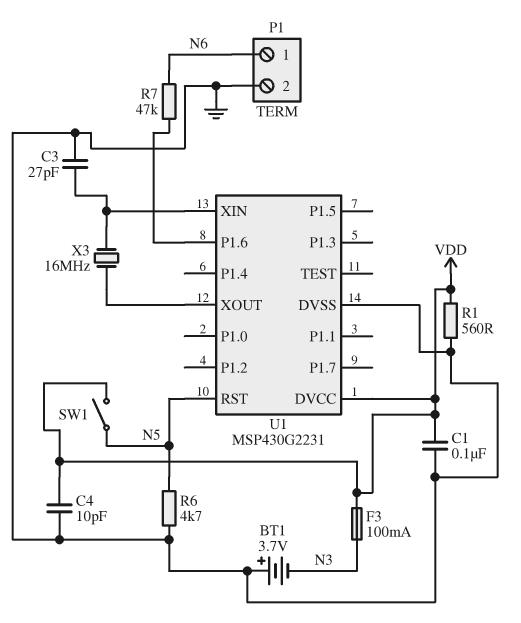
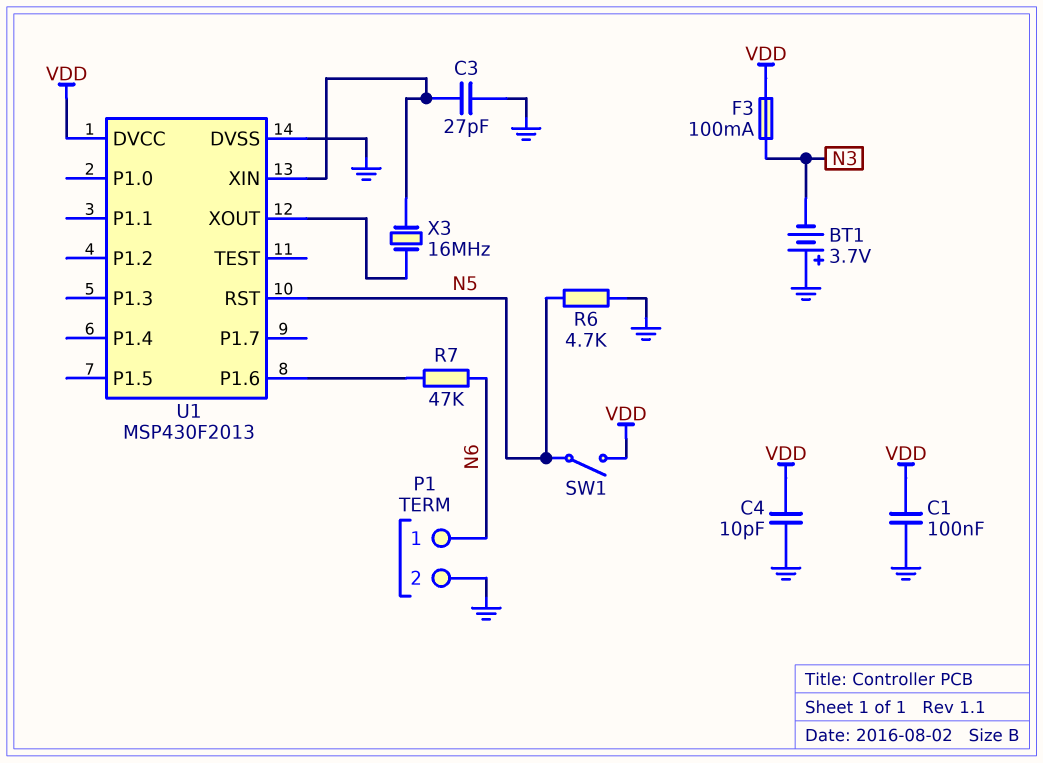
R1: 560 (GND, VDD) -> none
U1: MSP430G2231 -> MSP430F2013

